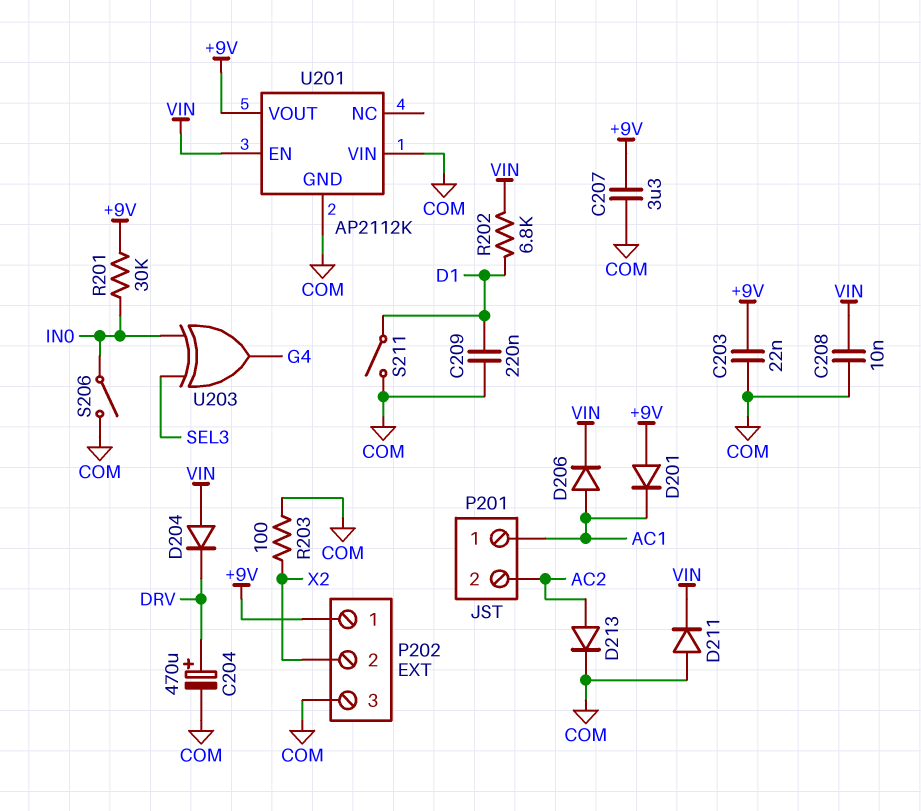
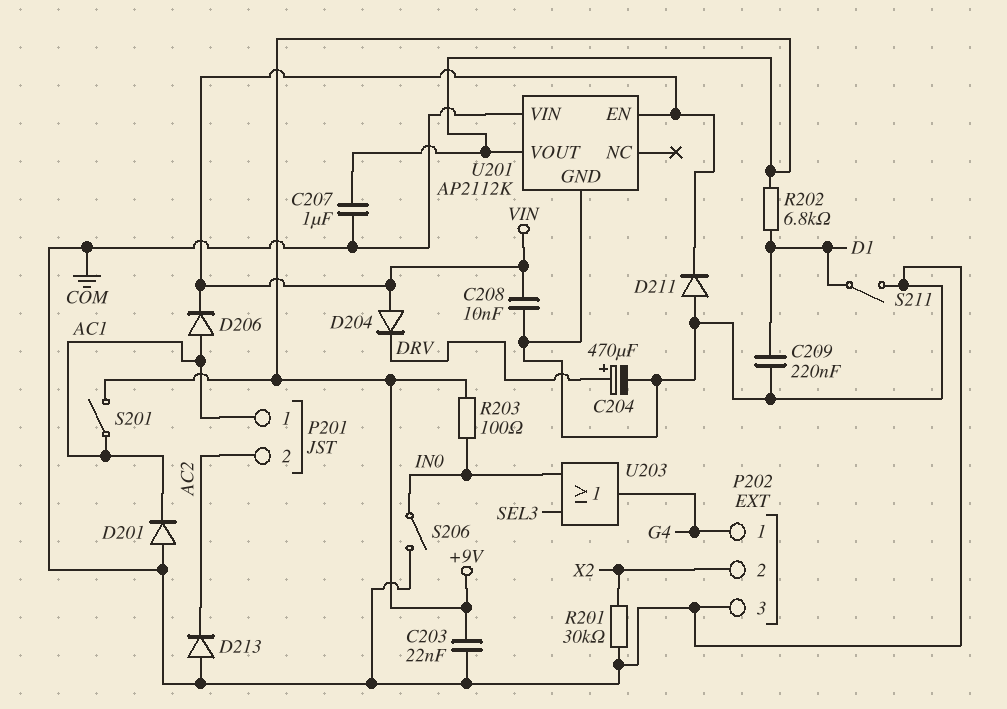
C207: 3.3uF (+9V, COM) -> 1uF (+9V, COM)
D201: diode (A +9V, K AC1) -> diode (A COM, K AC1)
D213: diode (A AC2, K COM) -> diode (A COM, K AC2)
P202 pin 1: +9V -> G4
R201: 30k (+9V, IN0) -> 30k (COM, X2)
R202: 6.8k (D1, VIN) -> 6.8k (+9V, D1)
R203: 100 (COM, X2) -> 100 (+9V, IN0)
S201: none -> switch (+9V, AC1)
U203: XOR (in IN0, in SEL3, out G4) -> OR (in IN0, in SEL3, out G4)

